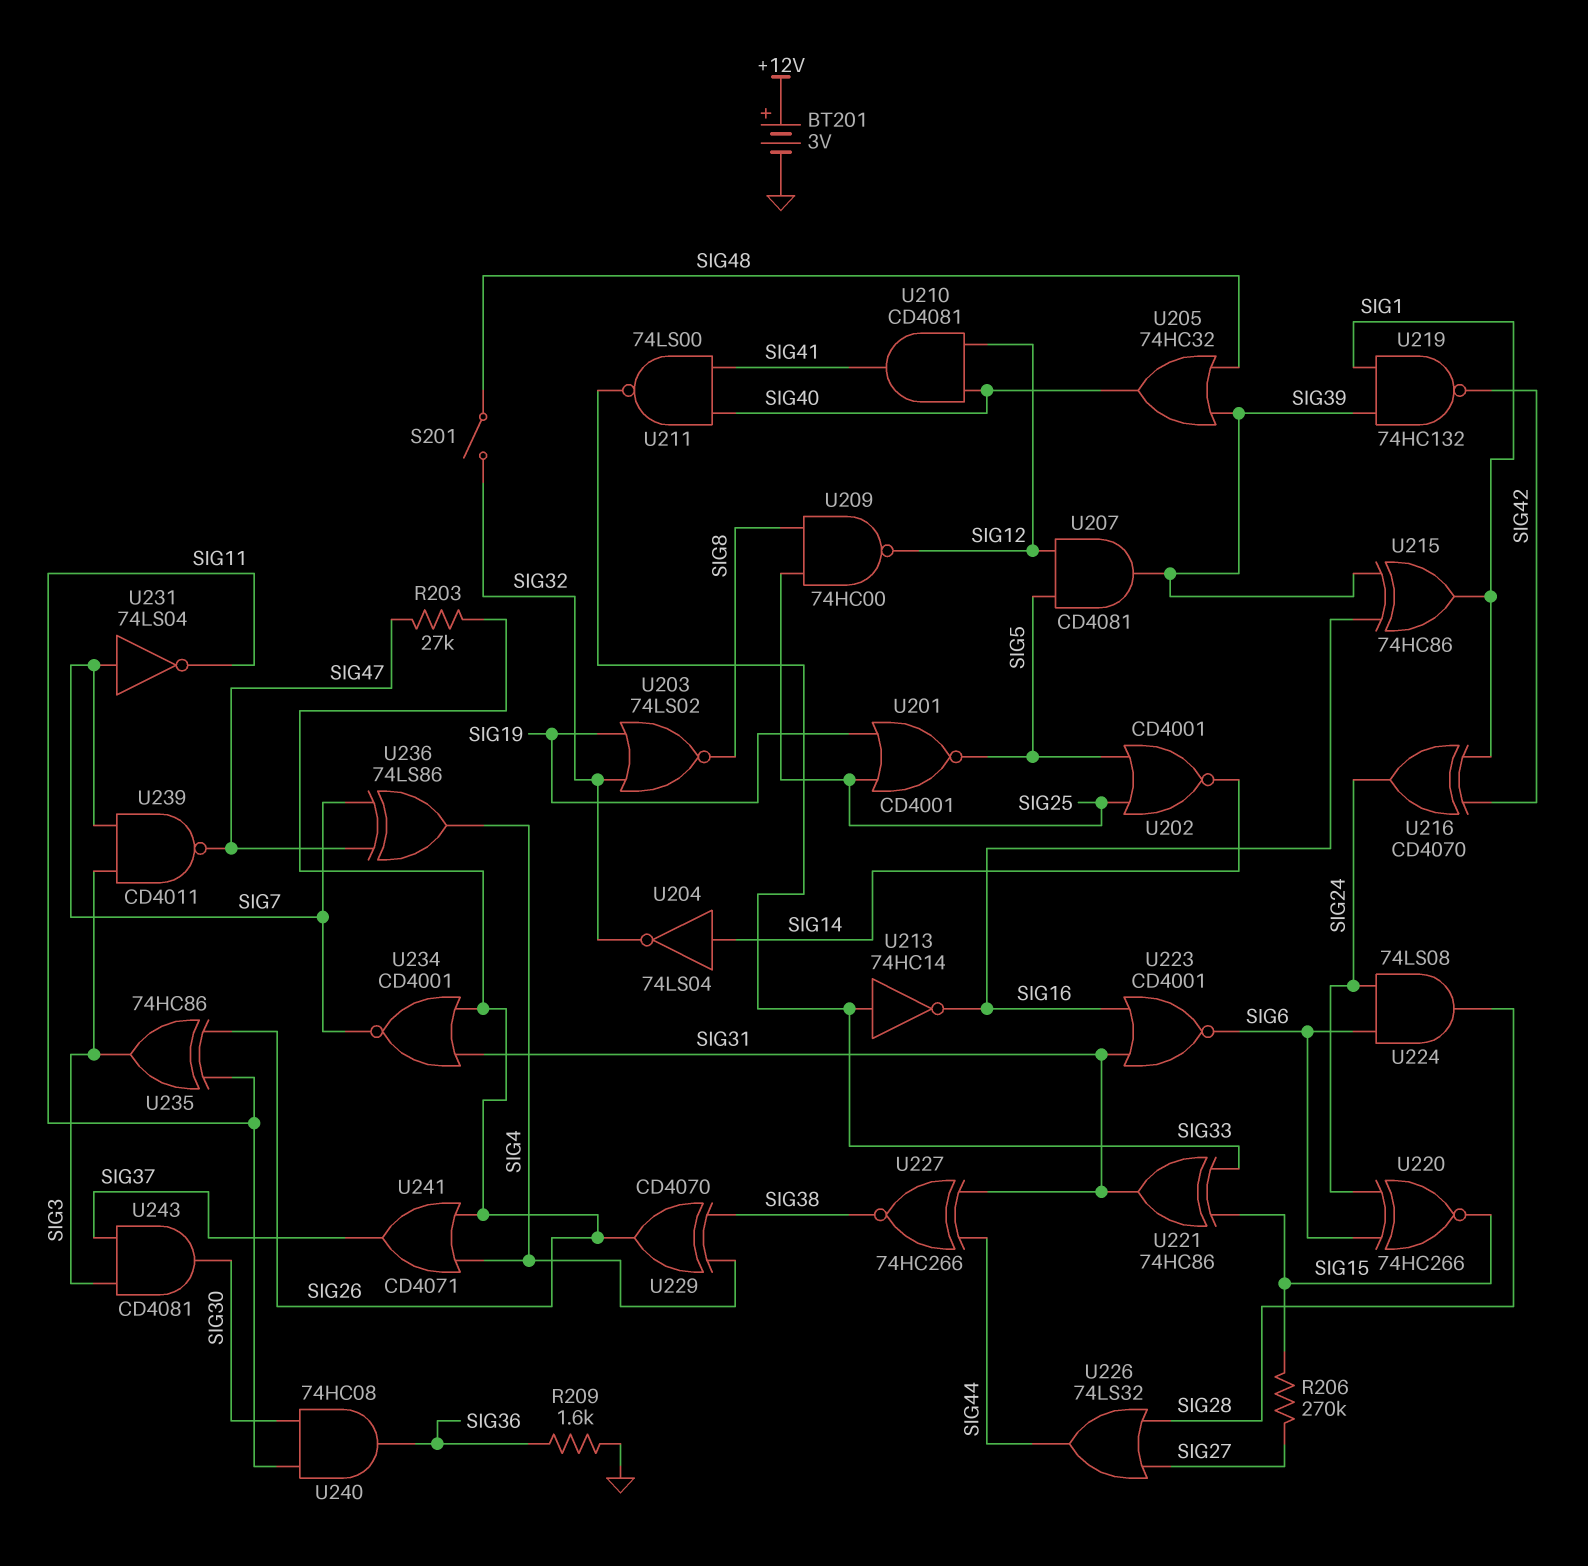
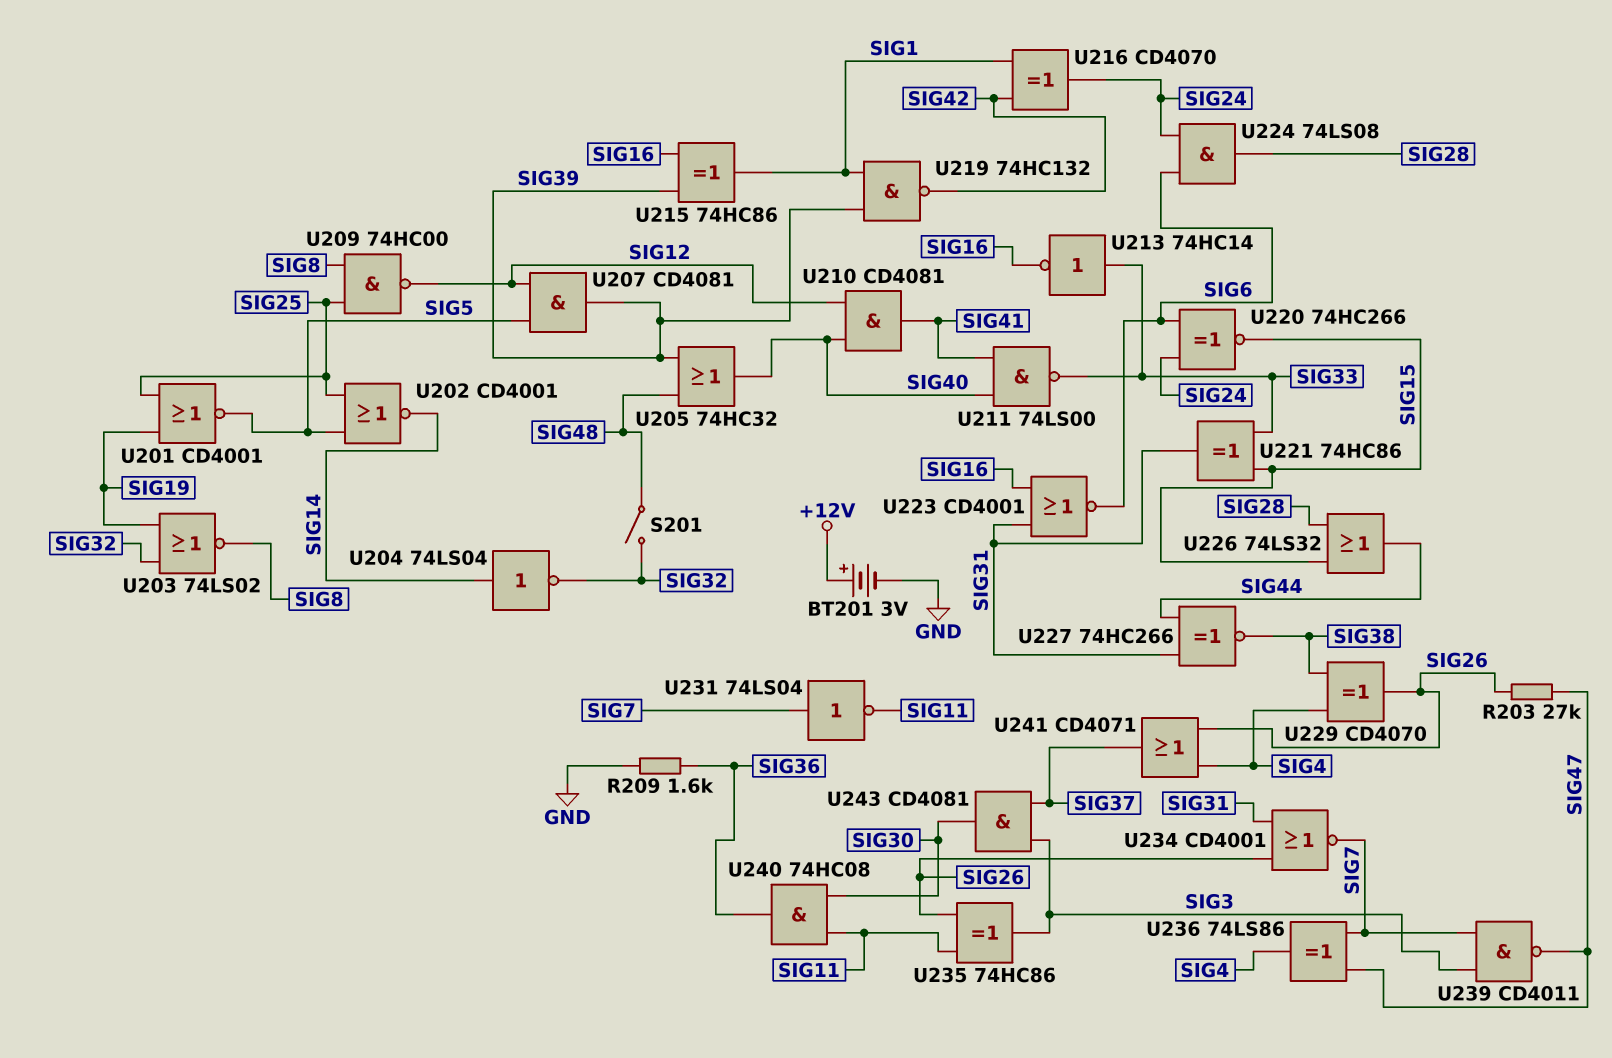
R206: 270k (SIG15, SIG27) -> none
U226: OR 74LS32 (in SIG27, in SIG28, out SIG44) -> OR 74LS32 (in SIG15, in SIG28, out SIG44)

